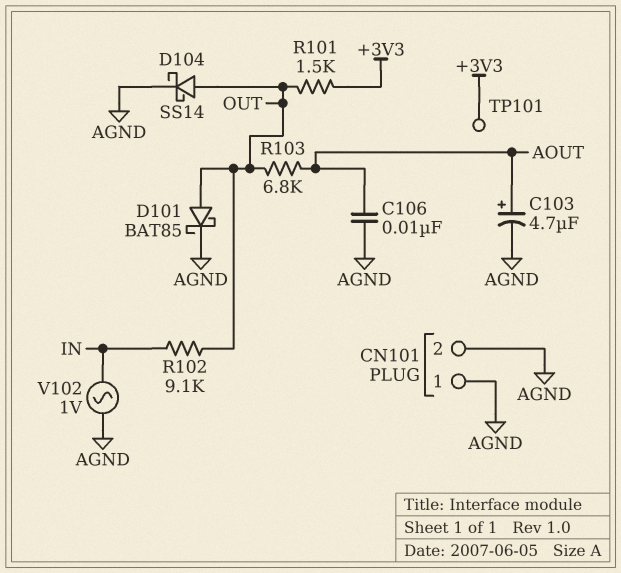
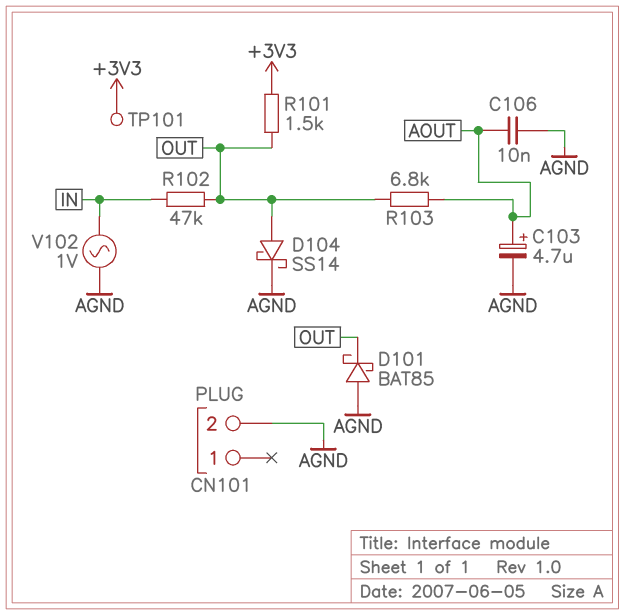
CN101 pin 1: AGND -> none
D101: schottky BAT85 (A OUT, K AGND) -> schottky BAT85 (A AGND, K OUT)
R102: 9.1k (IN, OUT) -> 47k (IN, OUT)

